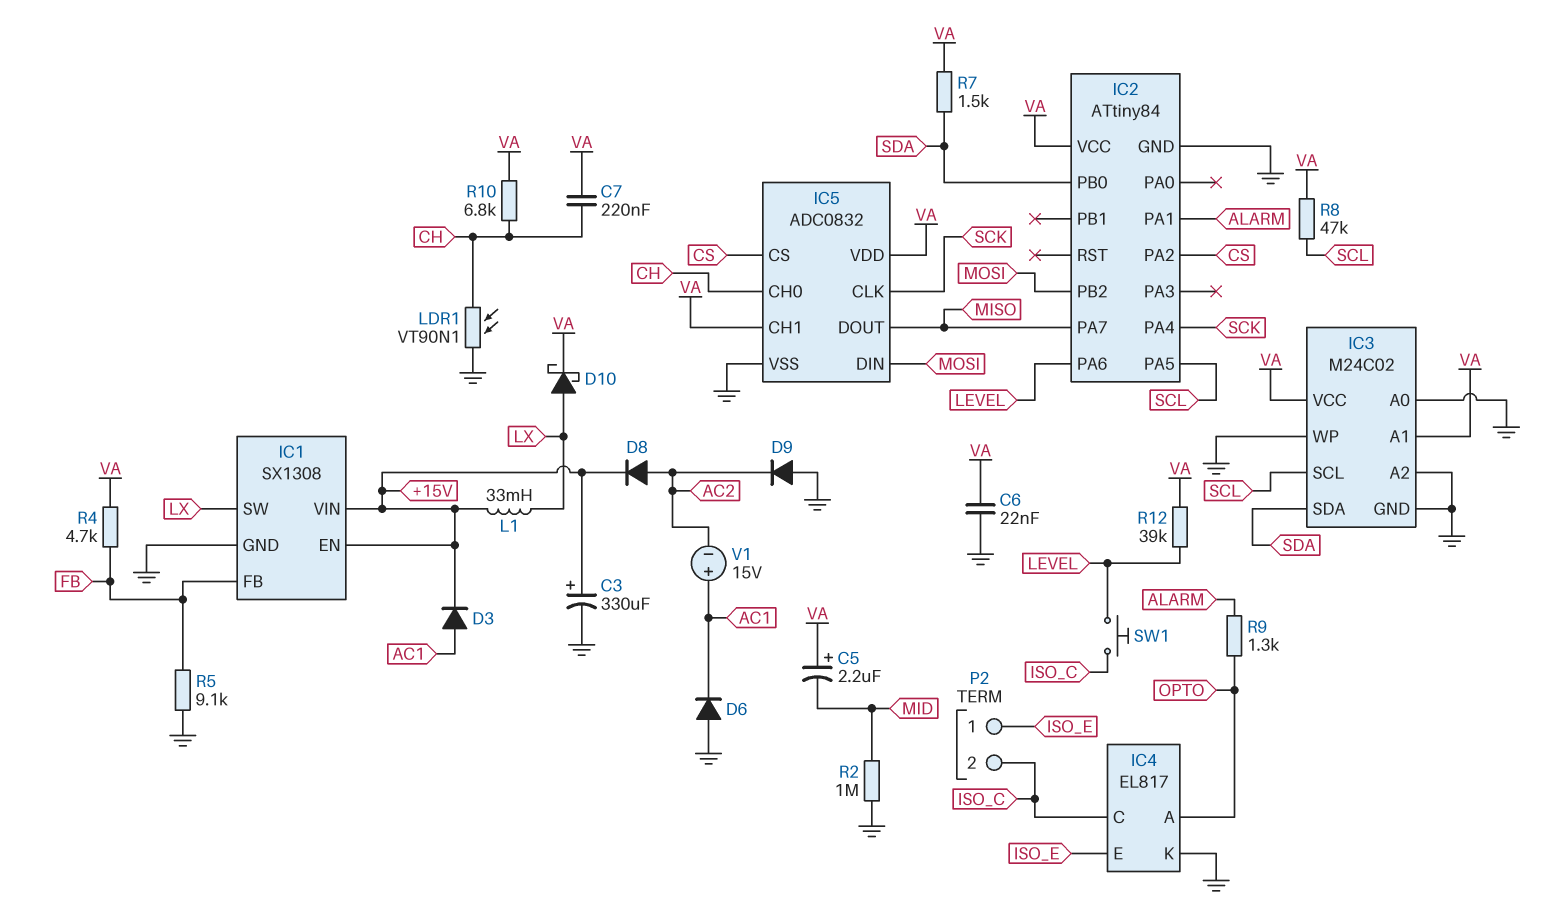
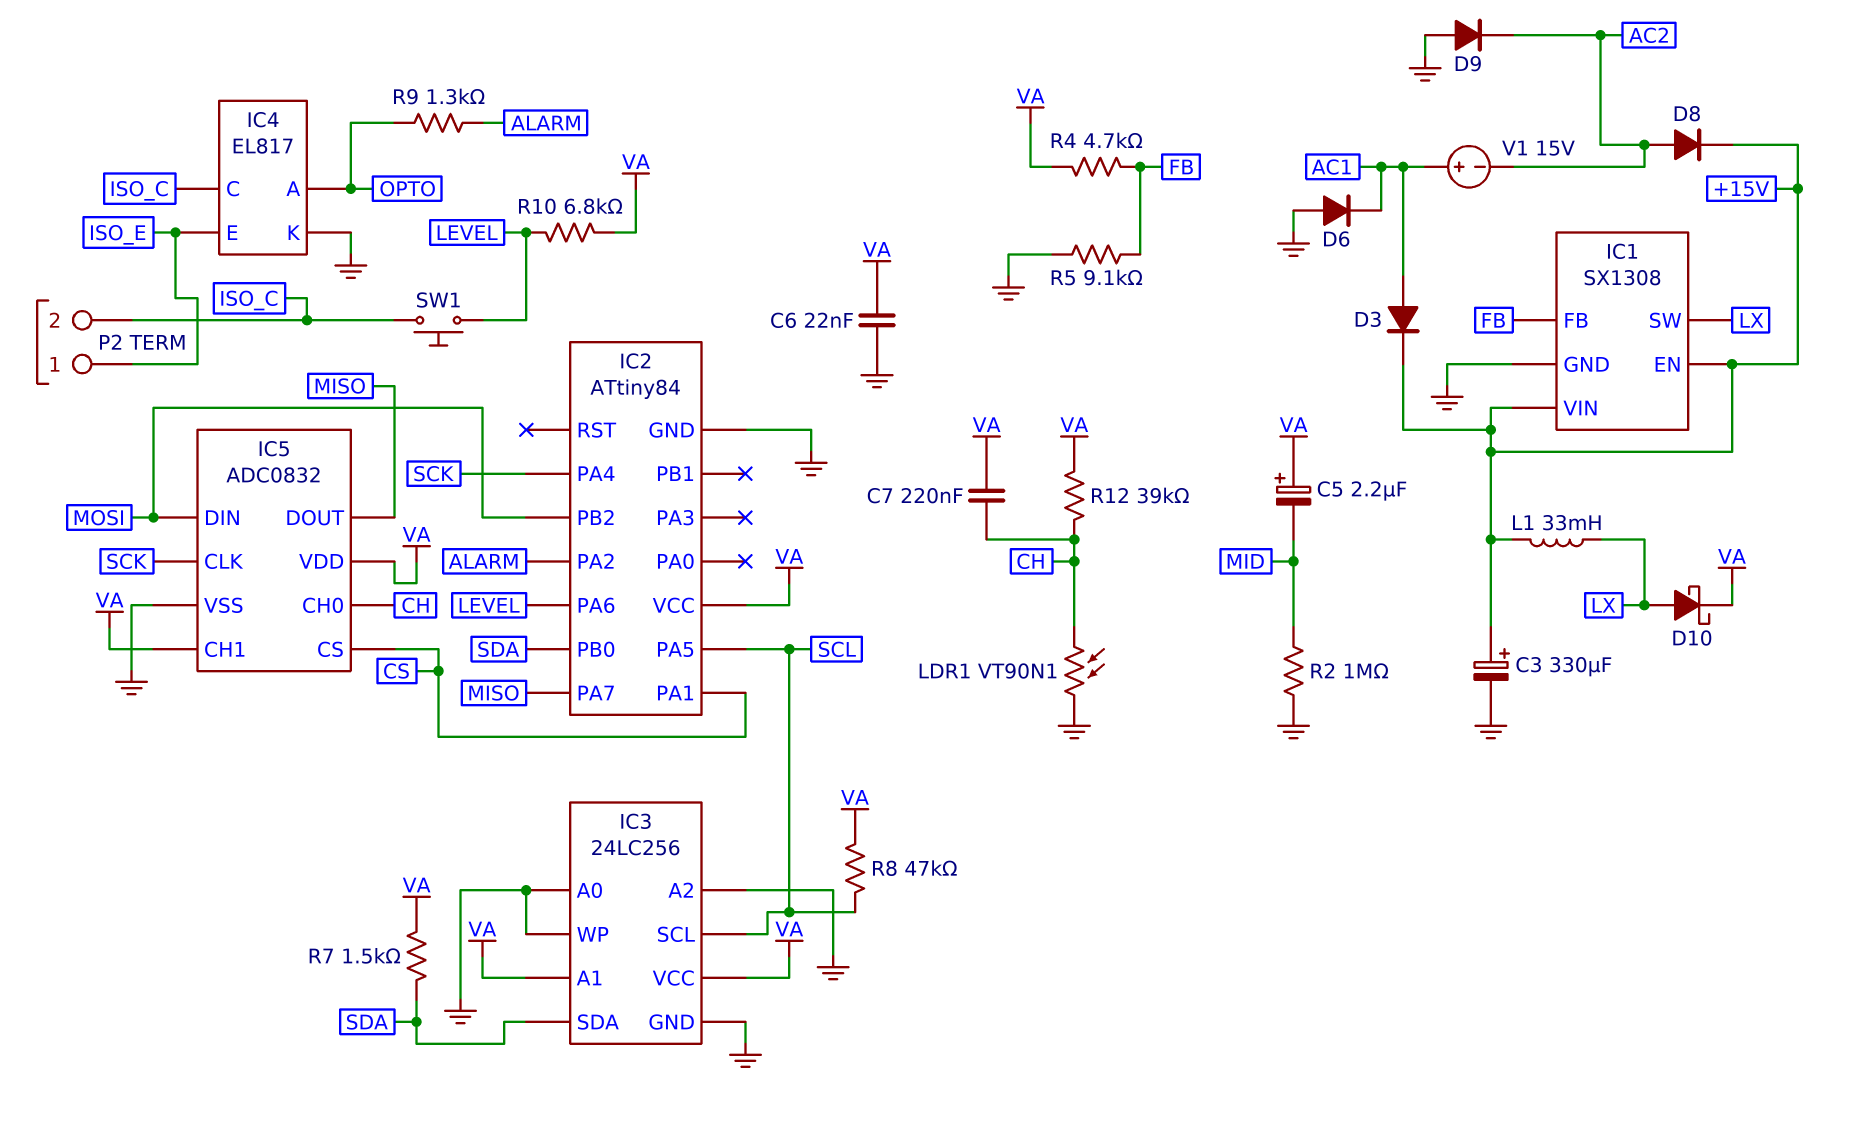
IC2 pin PA1: ALARM -> CS
IC2 pin PA2: CS -> ALARM
IC3: M24C02 -> 24LC256
R10: 6.8k (CH, VA) -> 6.8k (LEVEL, VA)
R12: 39k (LEVEL, VA) -> 39k (CH, VA)

